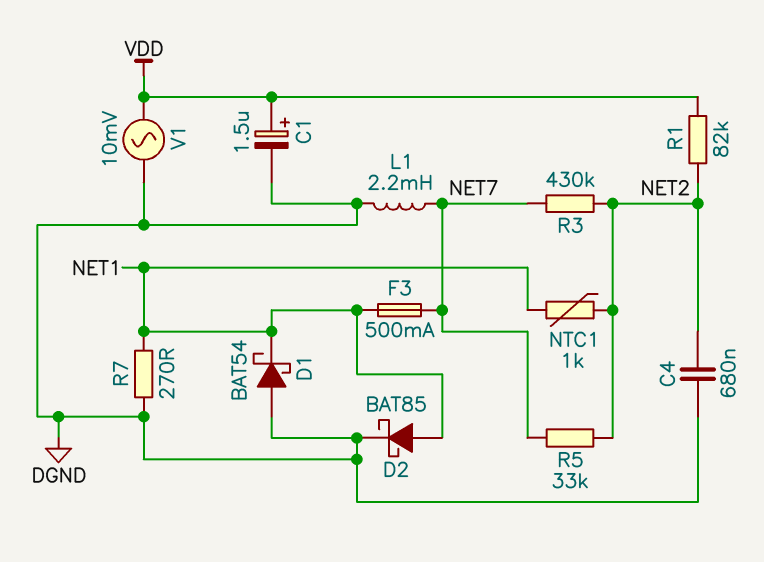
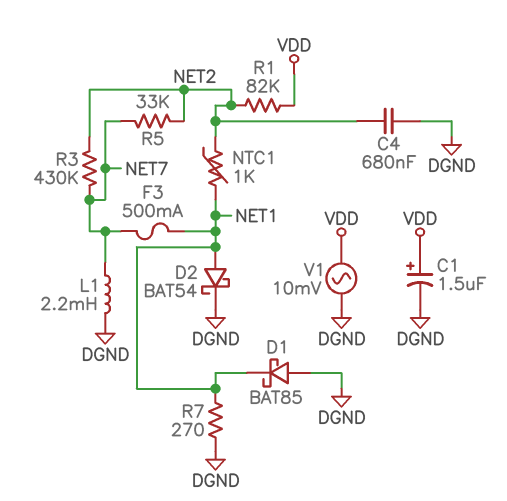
D1: schottky BAT54 (A DGND, K NET1) -> schottky BAT85 (A DGND, K NET1)
D2: schottky BAT85 (A NET1, K DGND) -> schottky BAT54 (A NET1, K DGND)

